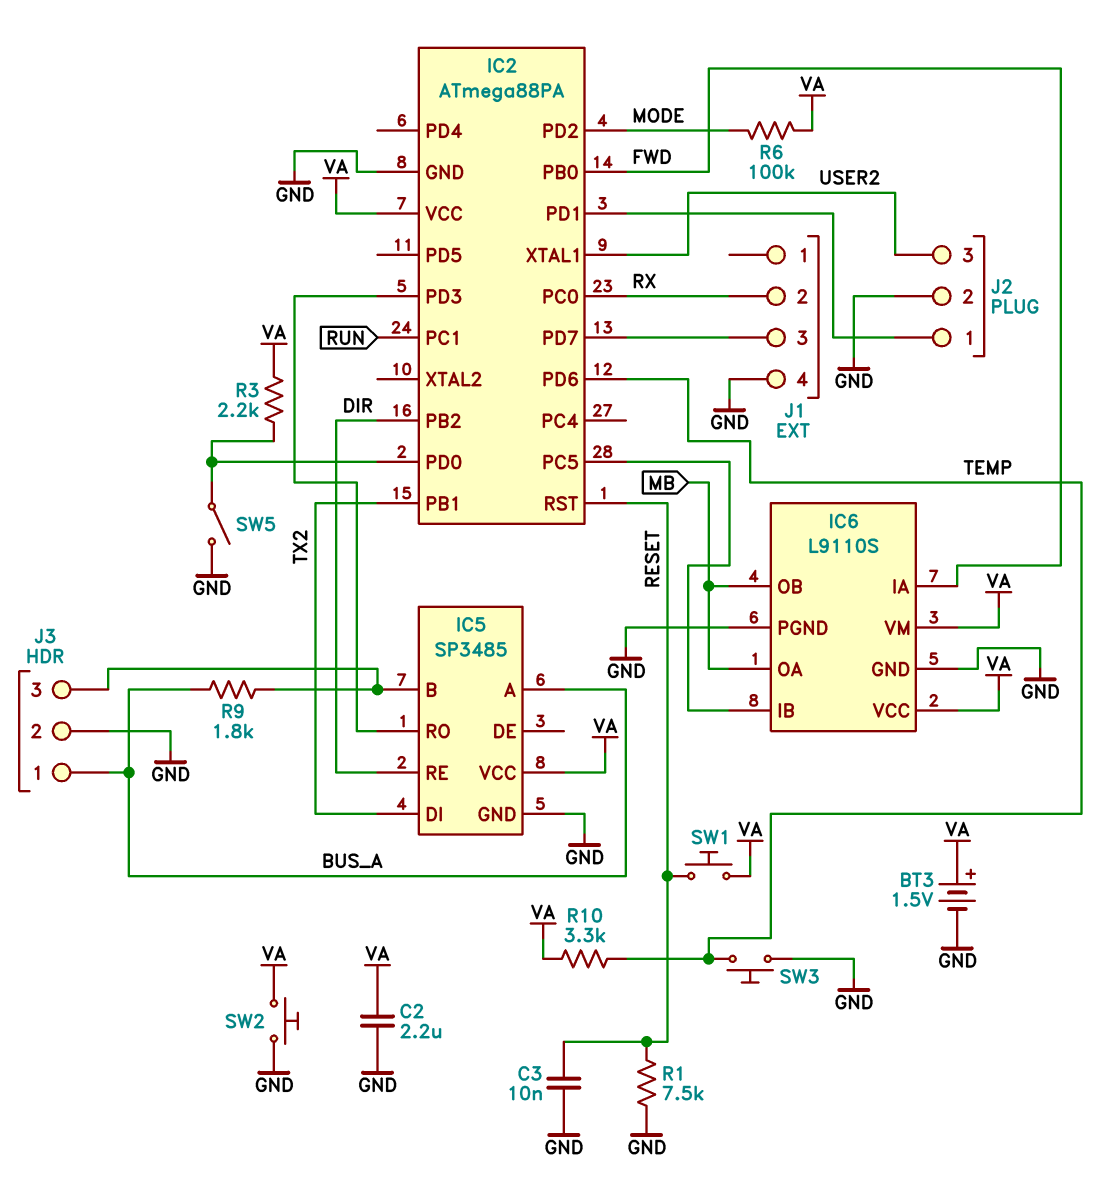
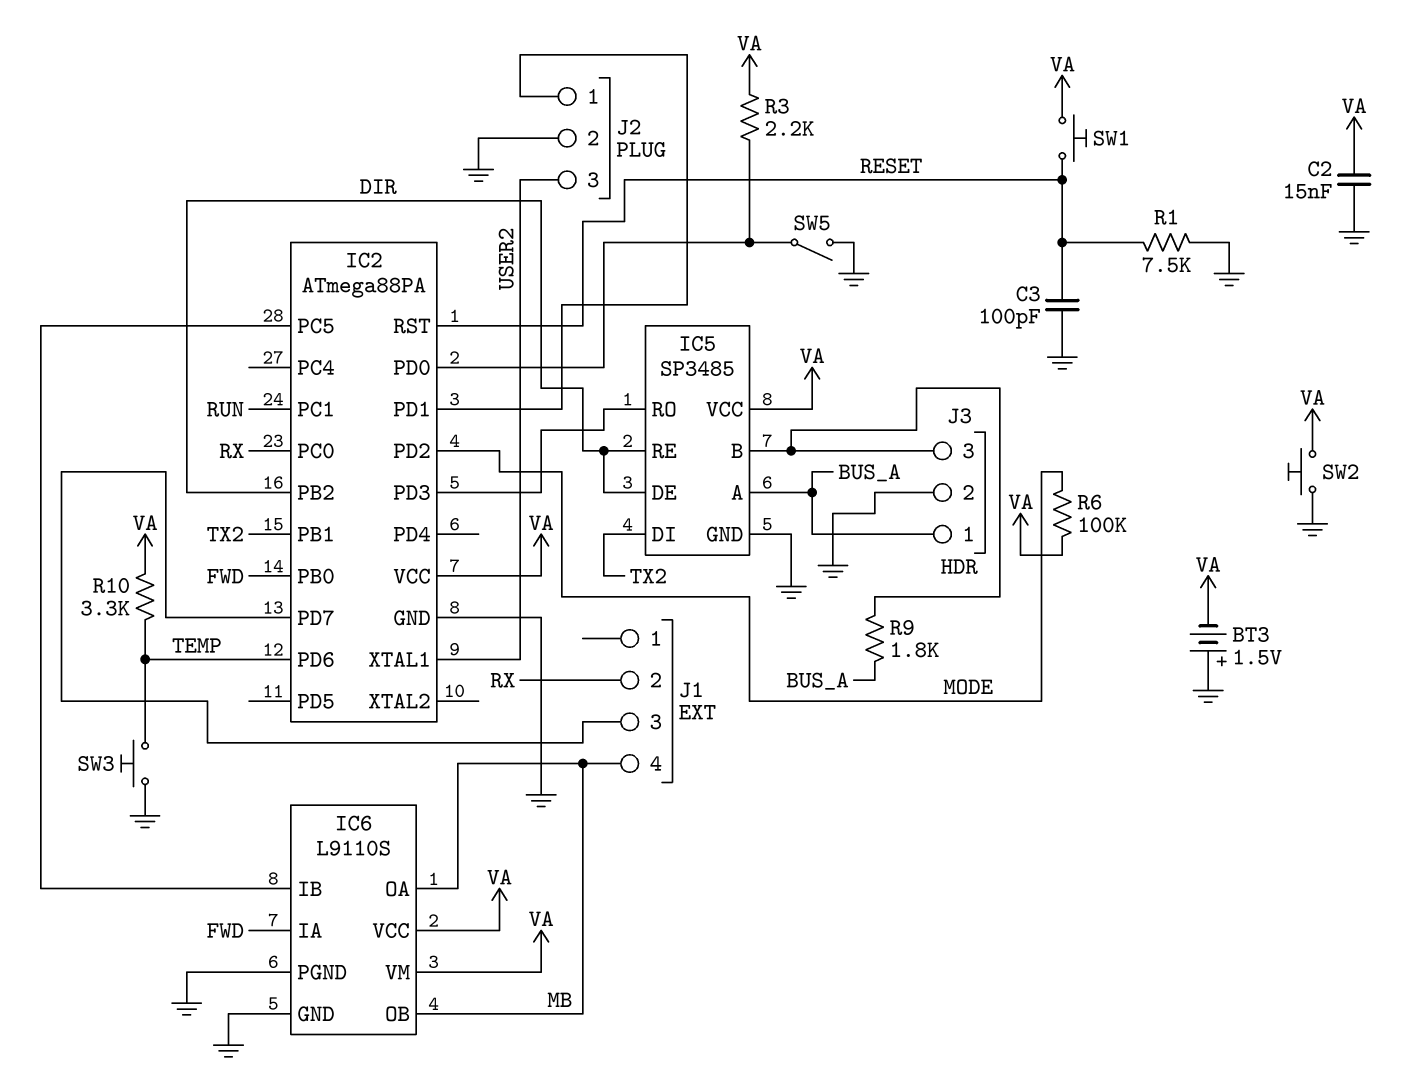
BT3: 1.5V (plus VA, minus GND) -> 1.5V (plus GND, minus VA)
C2: 2.2uF (GND, VA) -> 15nF (GND, VA)
C3: 10nF (GND, RESET) -> 100pF (GND, RESET)
IC5 pin DE: none -> DIR
J1 pin 4: GND -> MB

